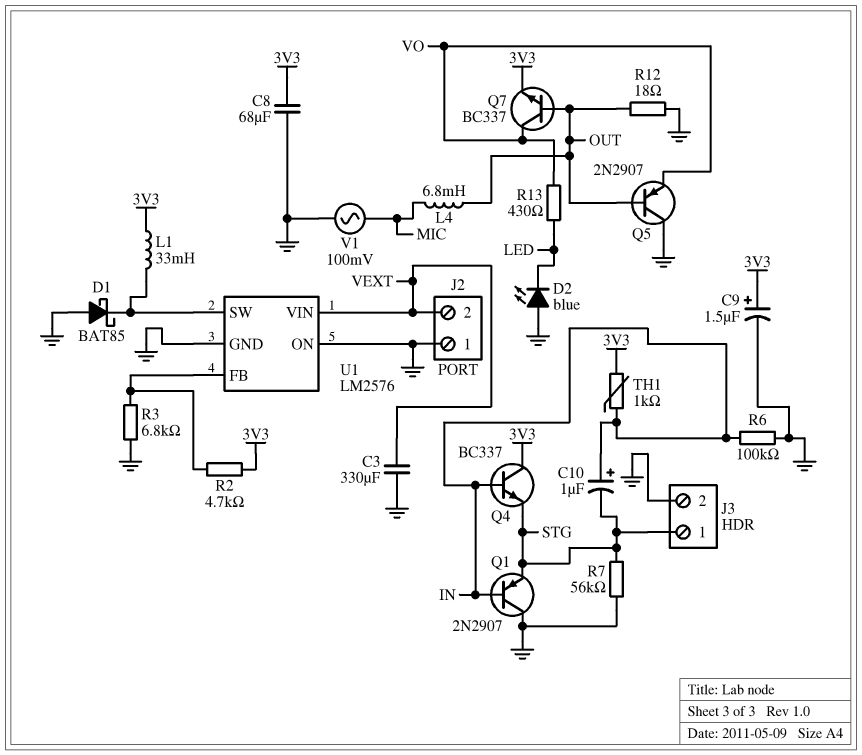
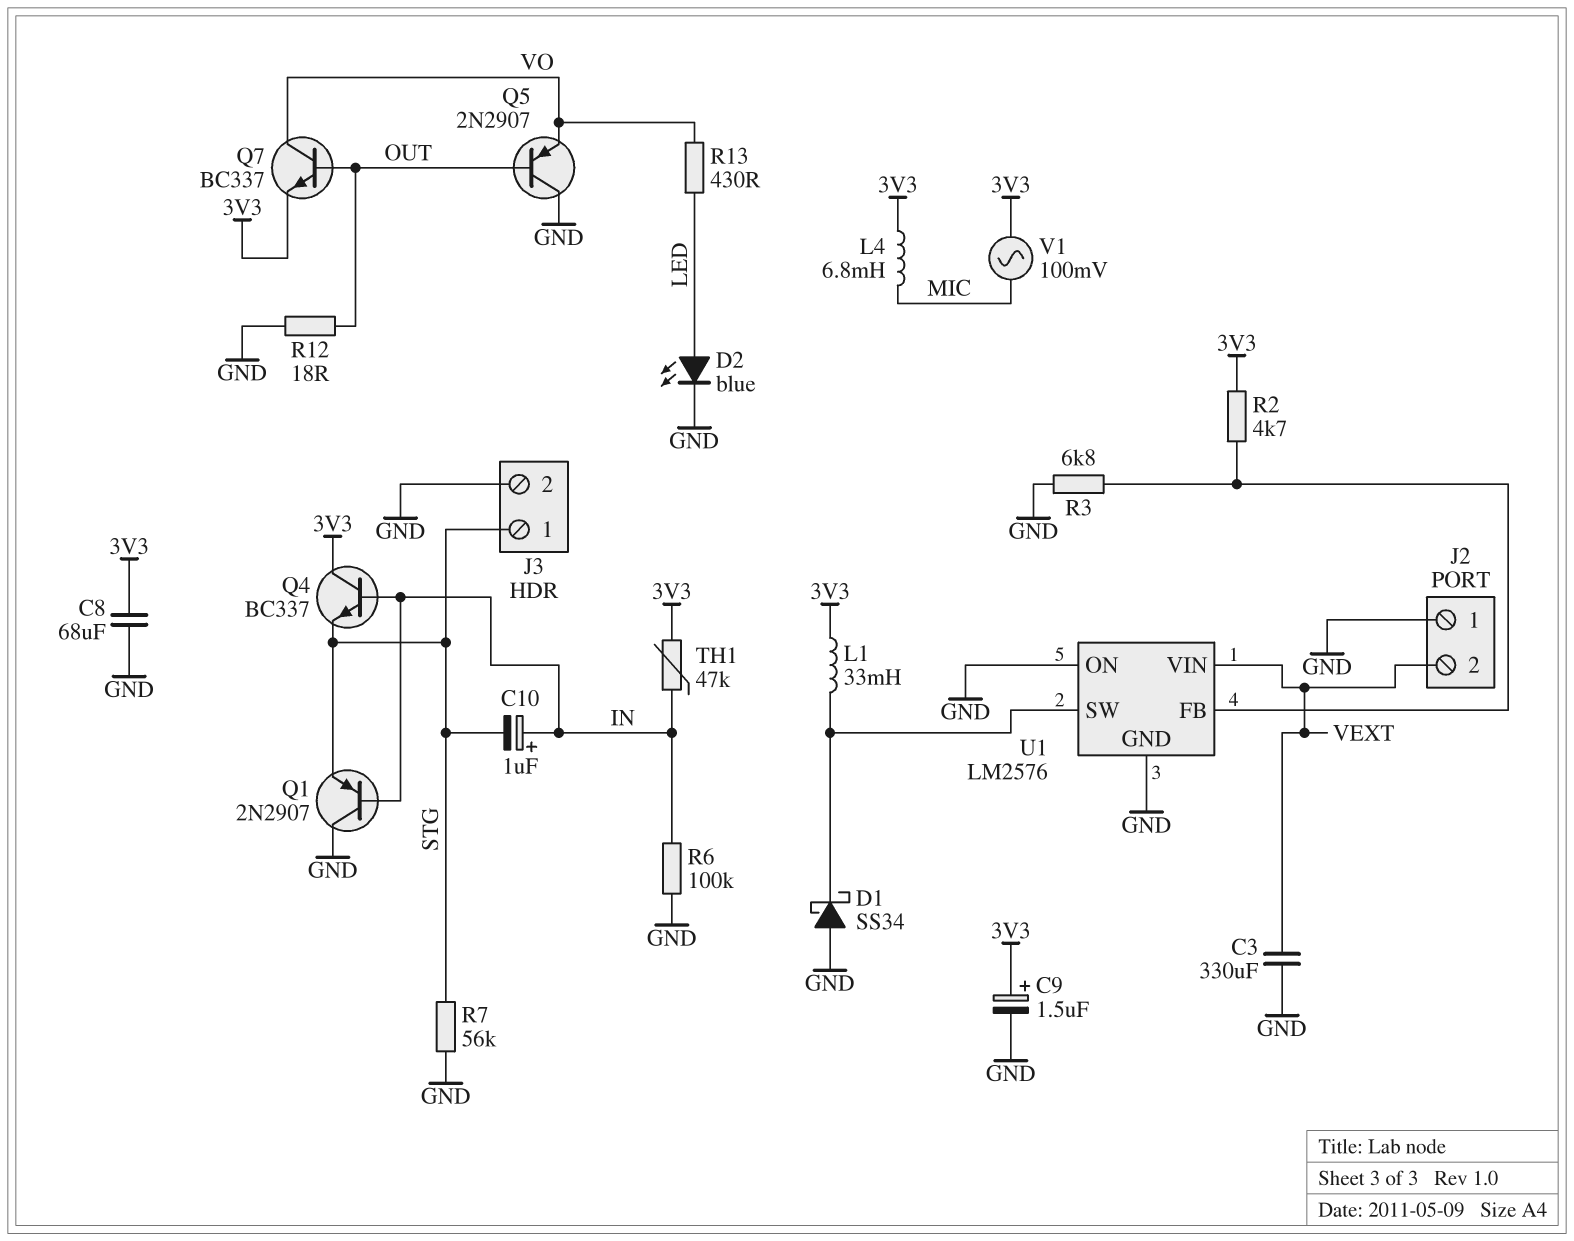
D1: schottky BAT85 (A GND, K U1/SW) -> schottky SS34 (A GND, K U1/SW)
D2: LED blue (A GND, K LED) -> LED blue (A LED, K GND)
L4: 6.8mH (MIC, OUT) -> 6.8mH (3V3, MIC)
TH1: 1k (3V3, IN) -> 47k (3V3, IN)
V1: AC 100mV (GND, MIC) -> AC 100mV (3V3, MIC)

